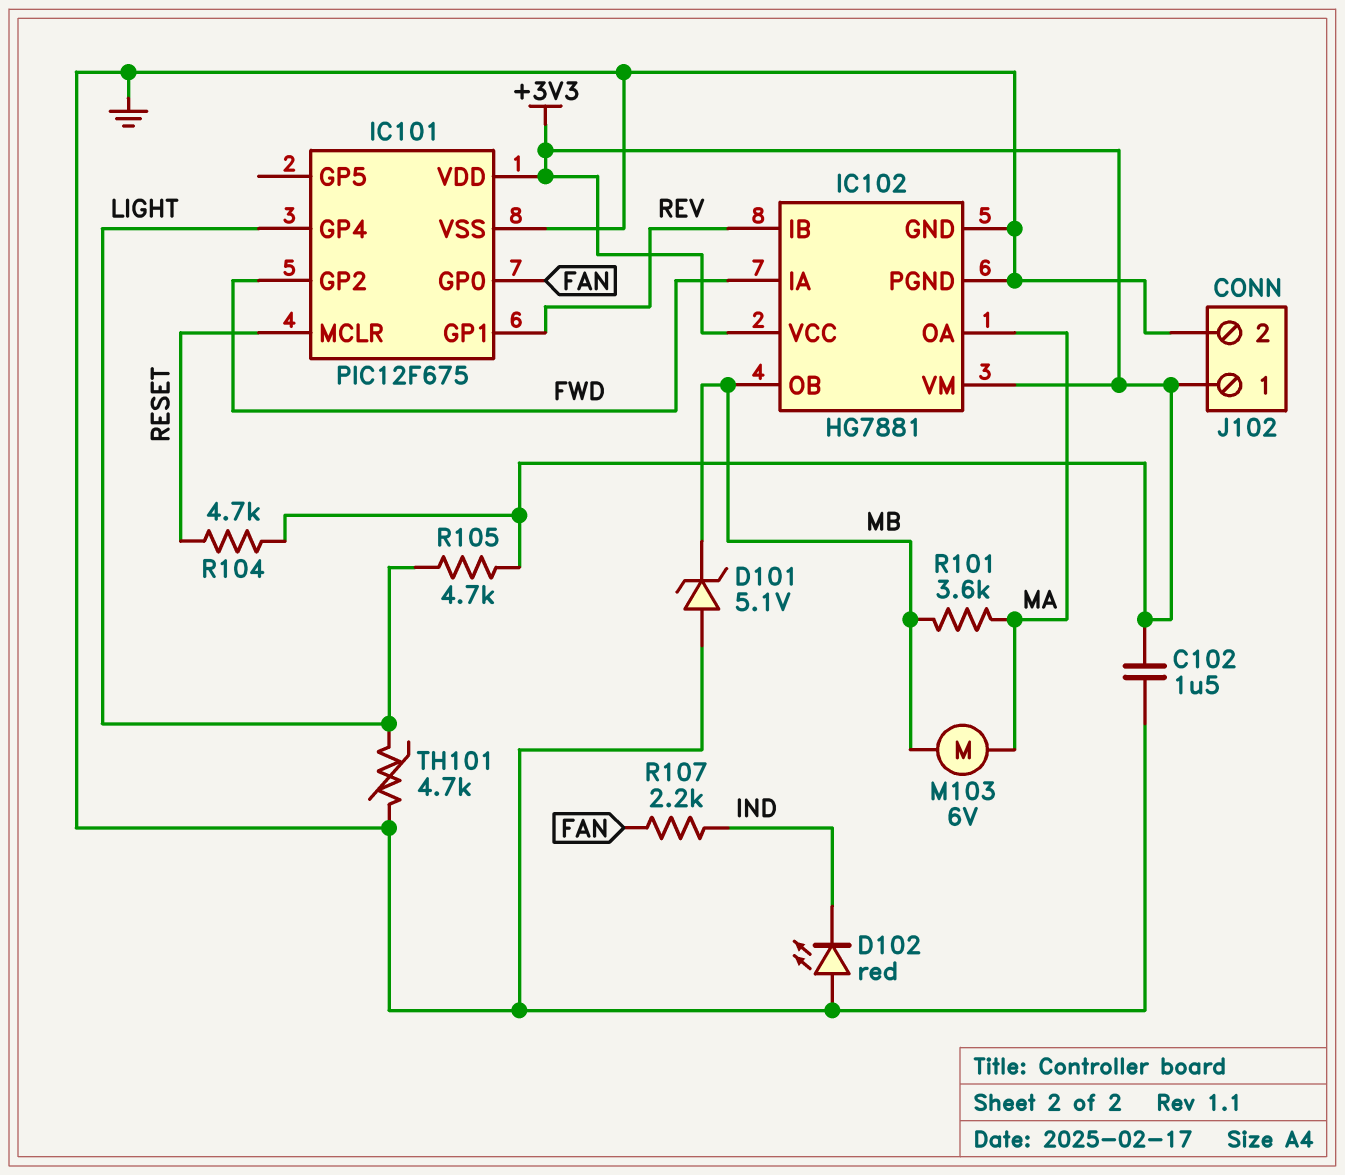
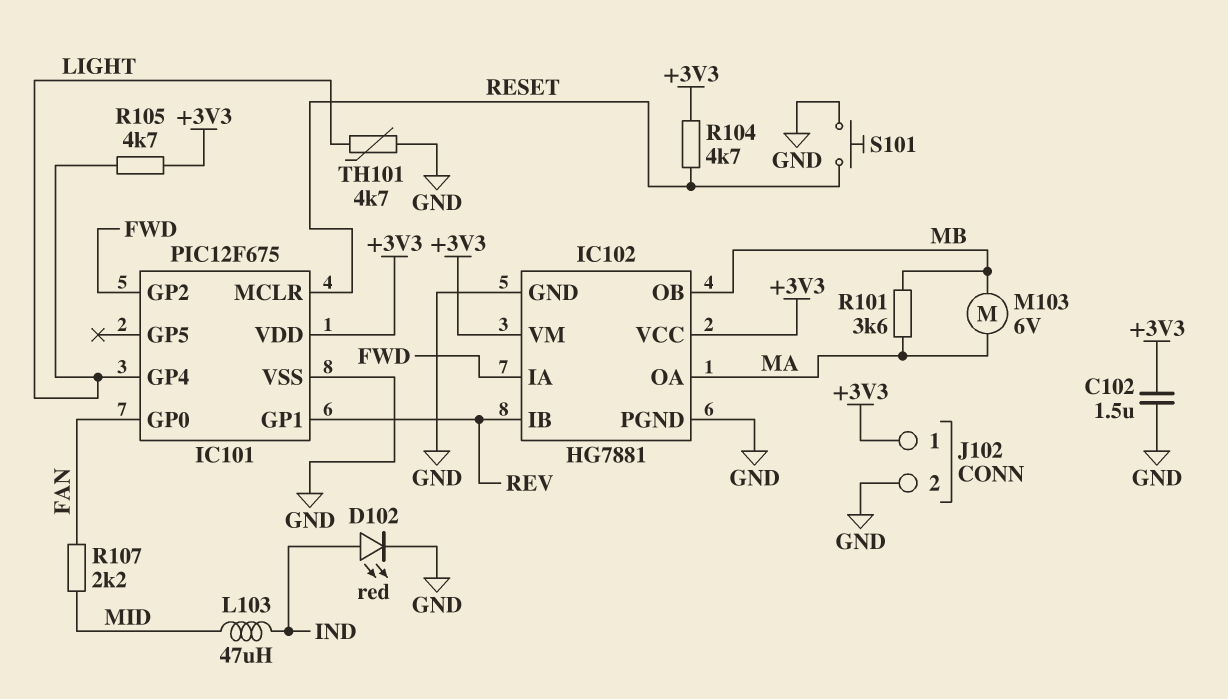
D101: zener 5.1V (A GND, K MB) -> none
D102: LED red (A GND, K IND) -> LED red (A IND, K GND)
L103: none -> 47uH (IND, MID)
R107: 2.2k (FAN, IND) -> 2.2k (FAN, MID)
S101: none -> button (GND, RESET)

